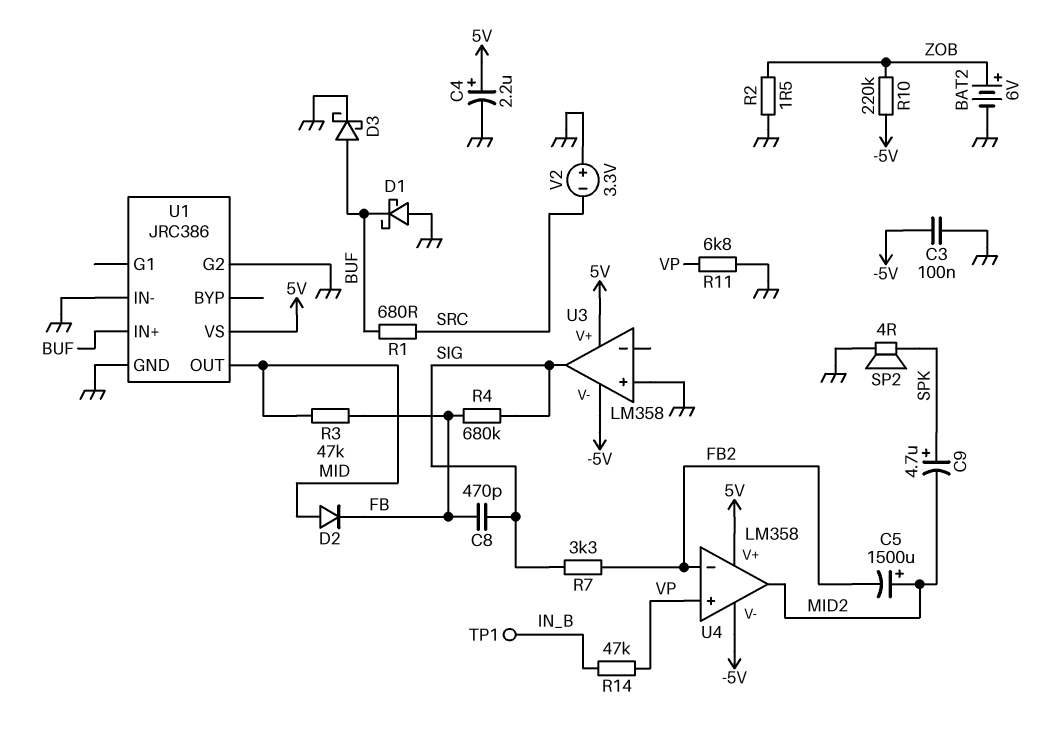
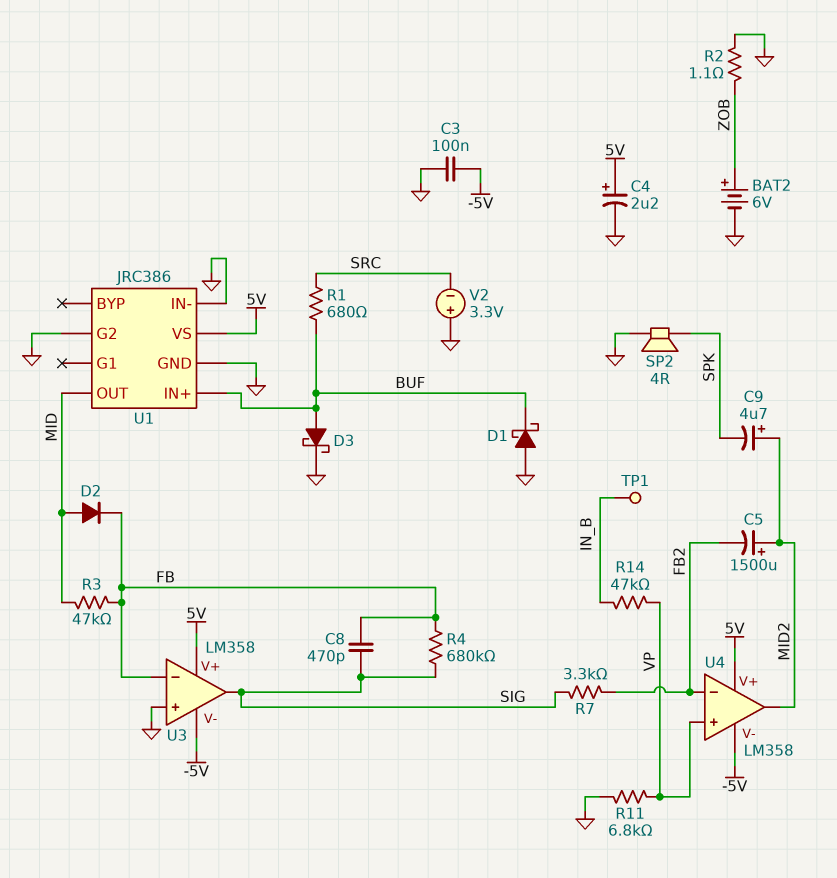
C9: 4.7uF (plus SPK, minus MID2) -> 4.7uF (plus MID2, minus SPK)
R2: 1.5 (GND, ZOB) -> 1.1 (GND, ZOB)
R10: 220k (-5V, ZOB) -> none
U3 pin in-: none -> FB

